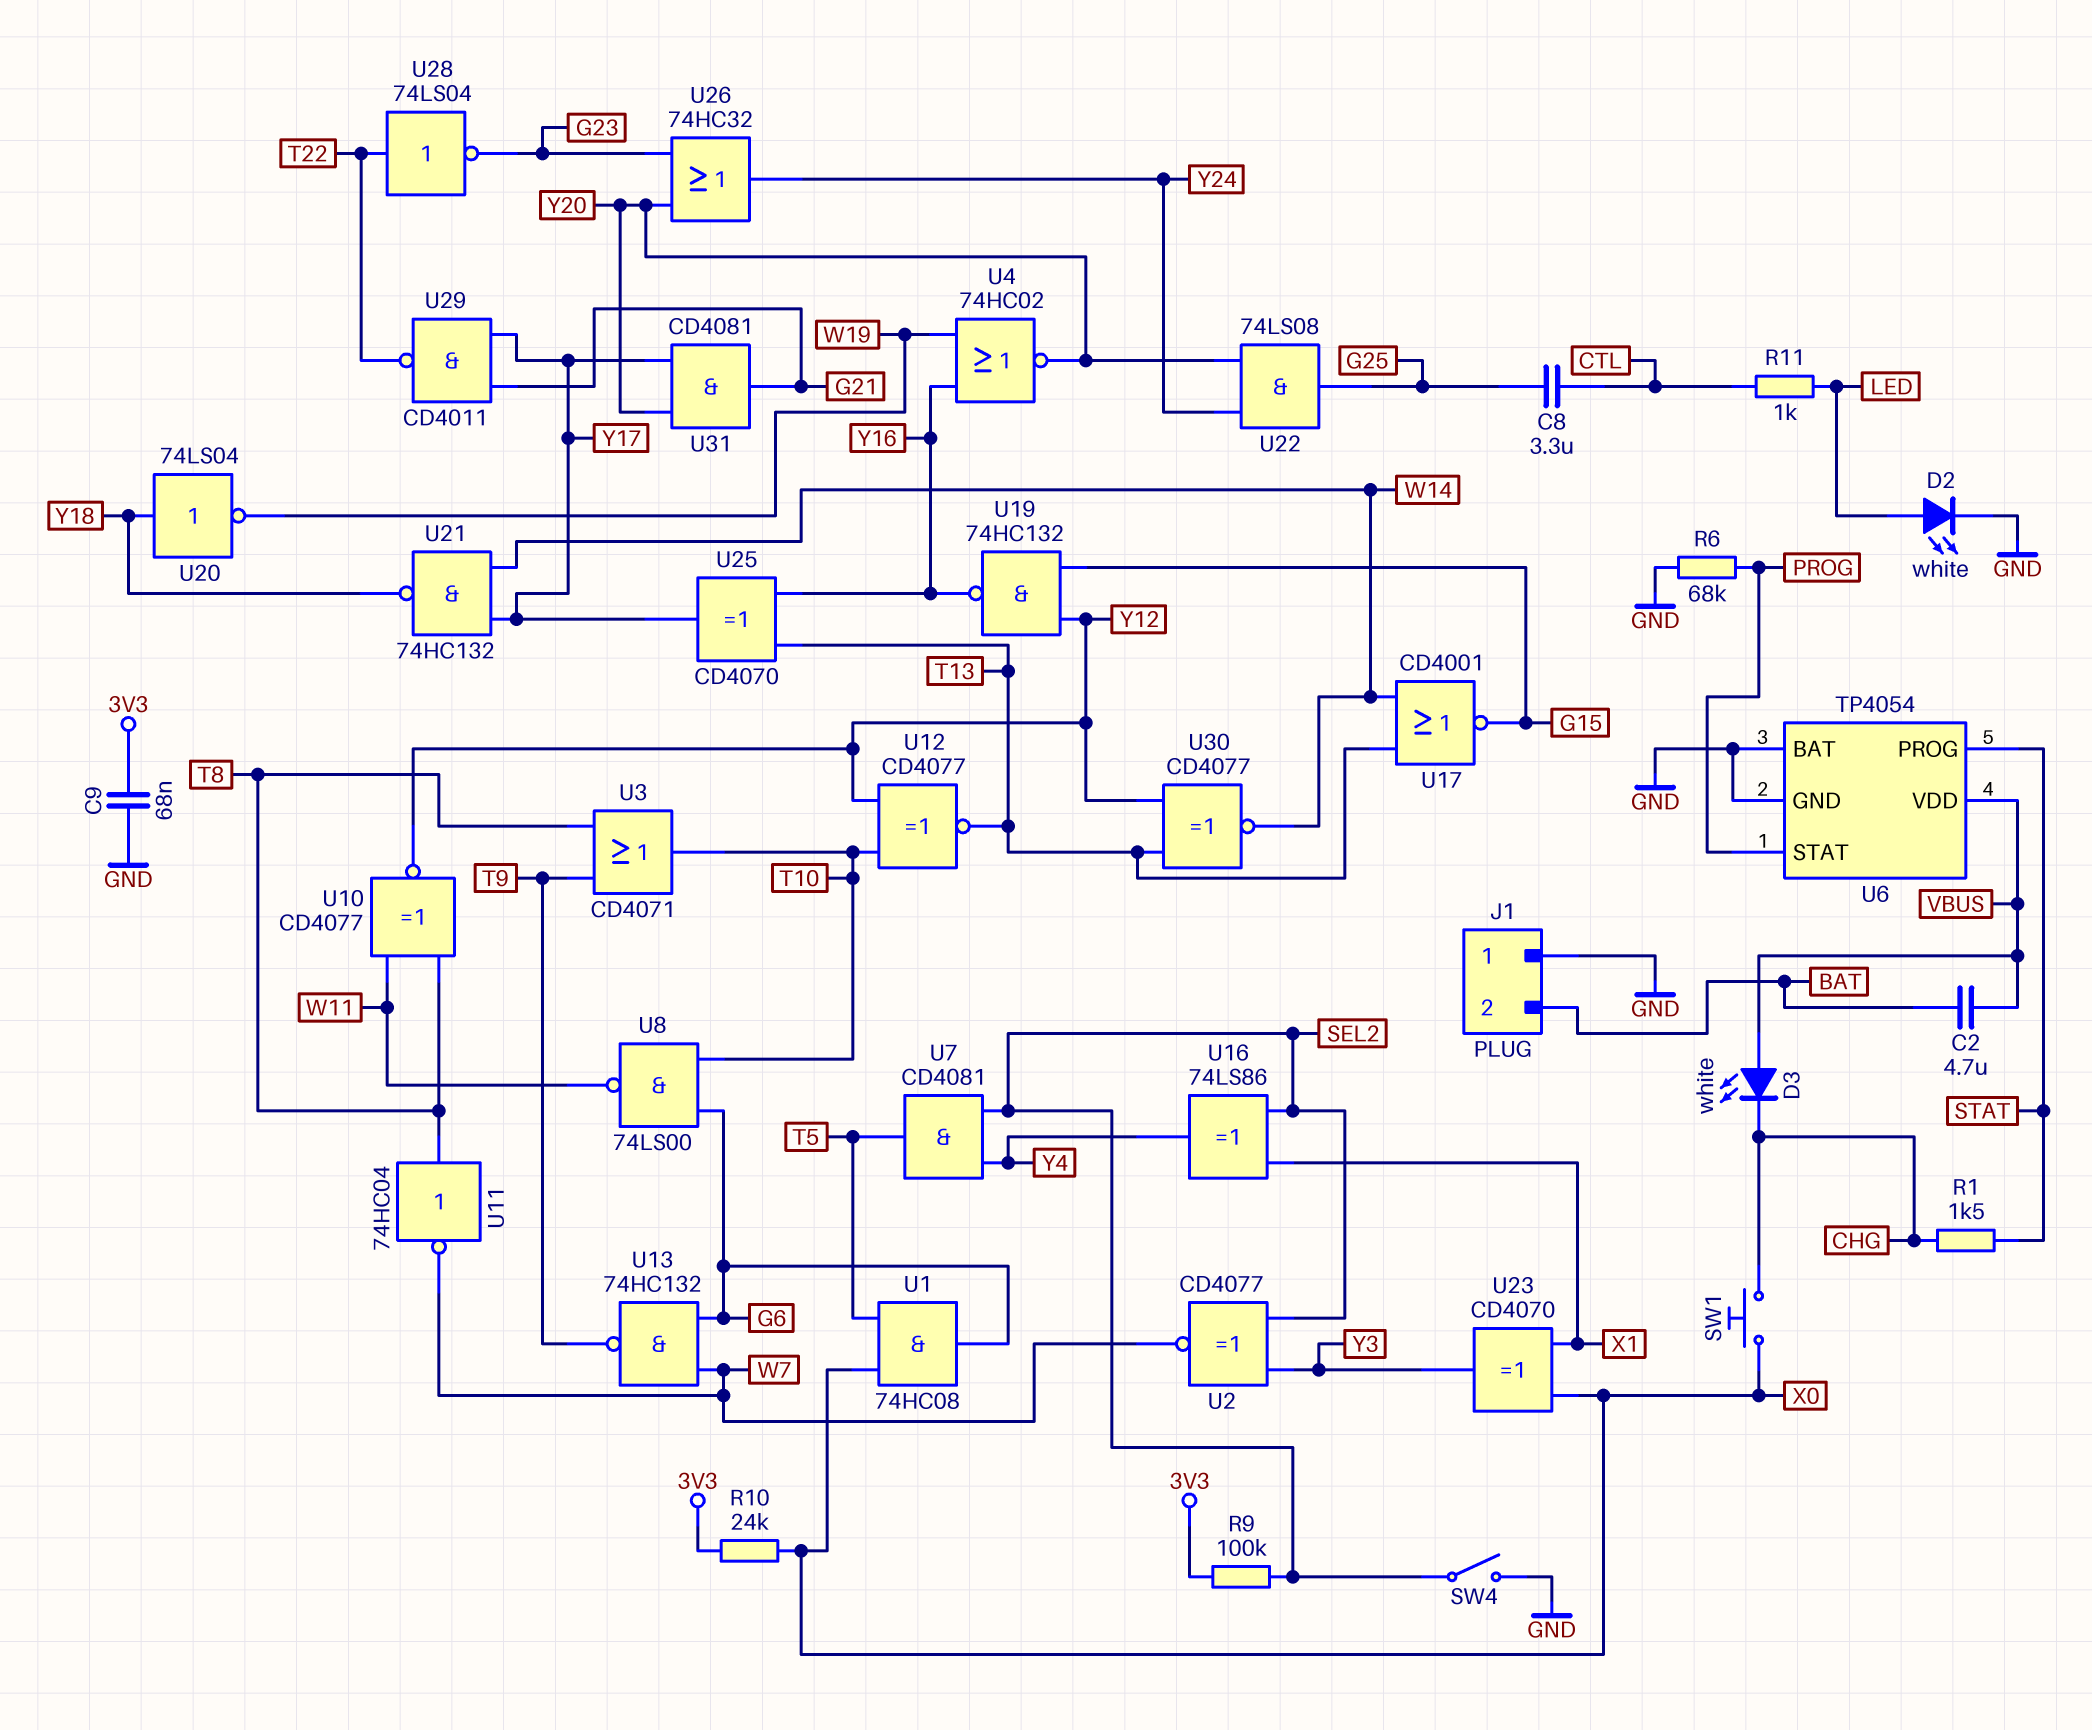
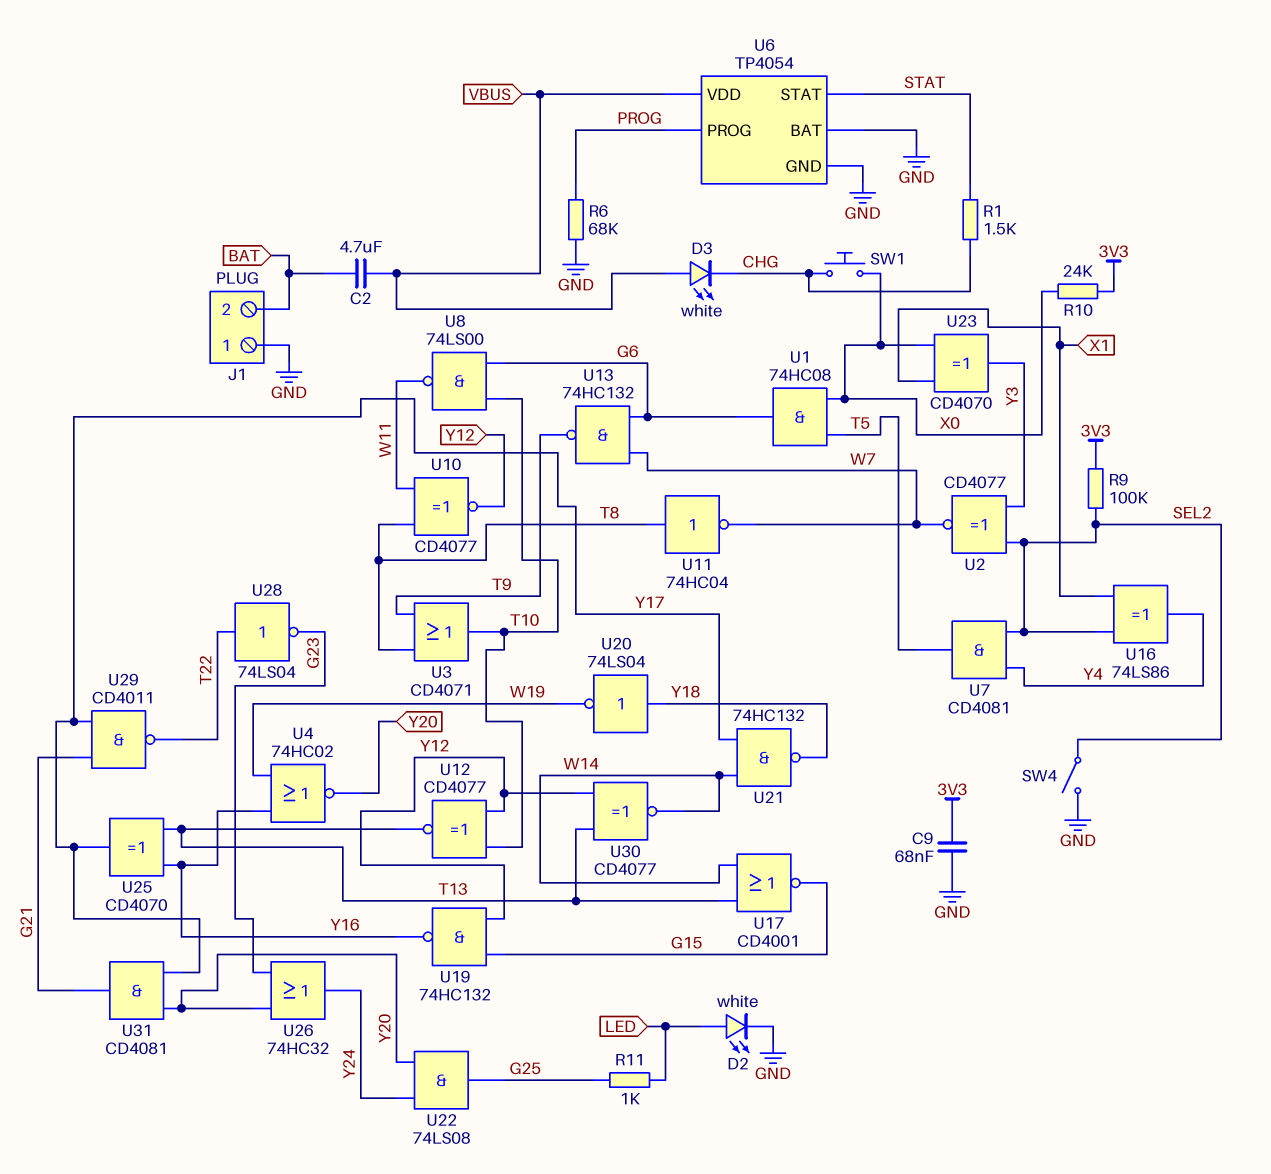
C8: 3.3uF (CTL, G25) -> none
R11: 1k (CTL, LED) -> 1k (G25, LED)
U6 pin PROG: STAT -> PROG
U6 pin STAT: PROG -> STAT

